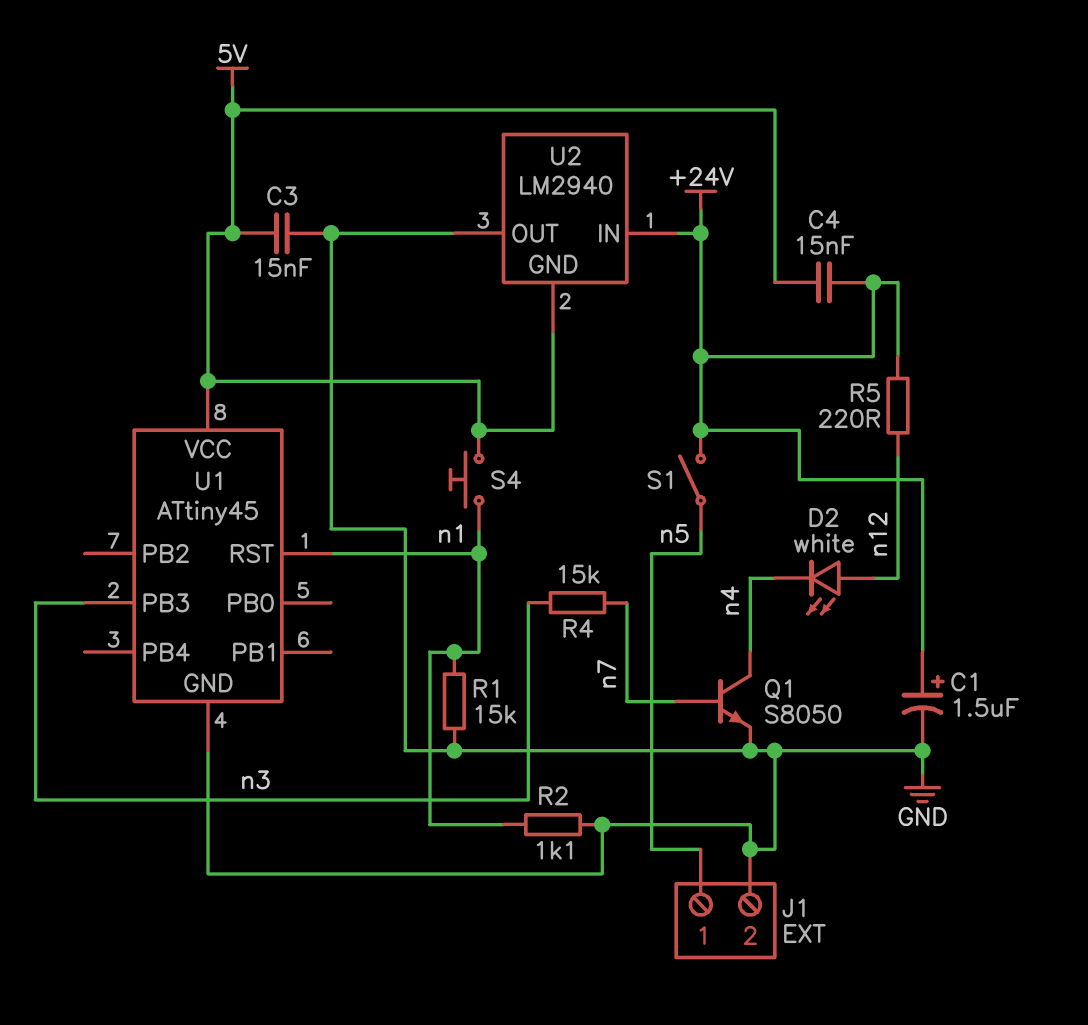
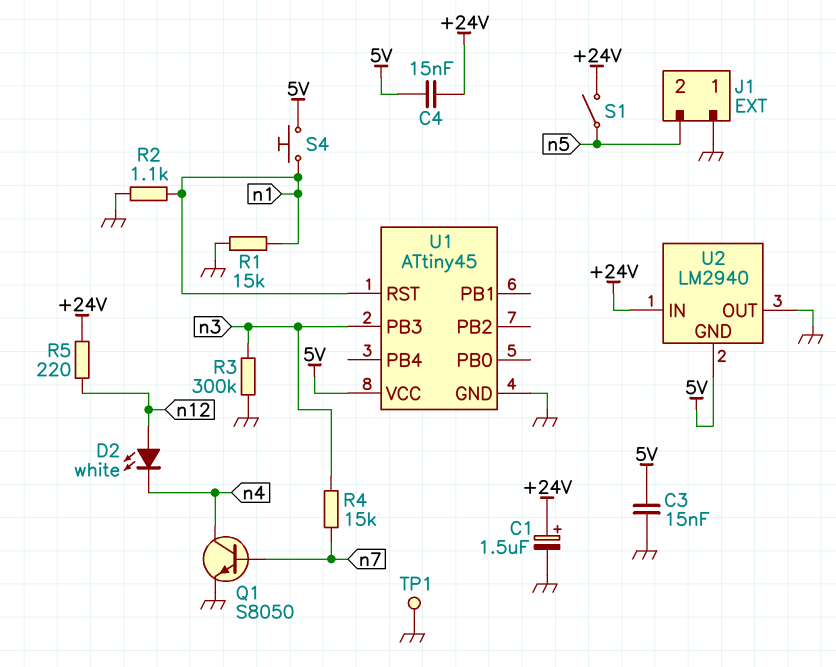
J1 pin 1: n5 -> GND
J1 pin 2: GND -> n5
R3: none -> 300k (GND, n3)
TP1: none -> test point (GND)

